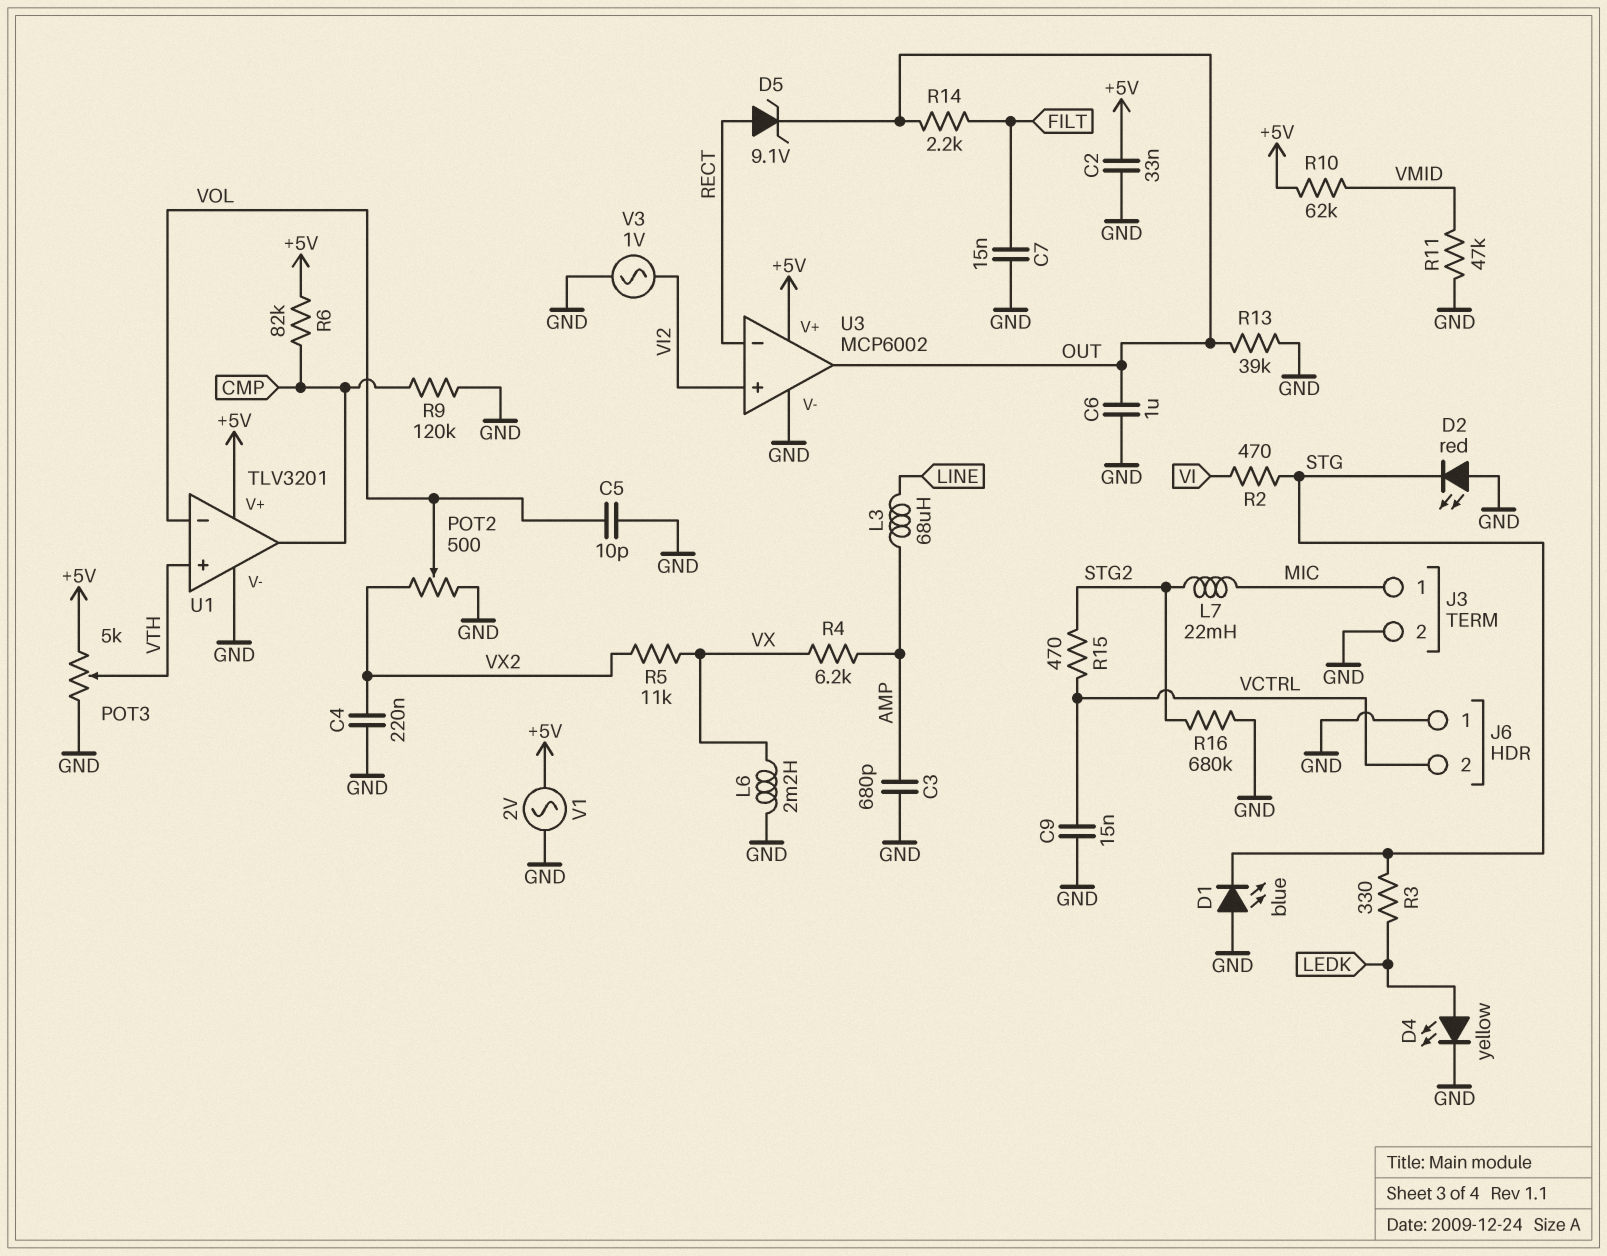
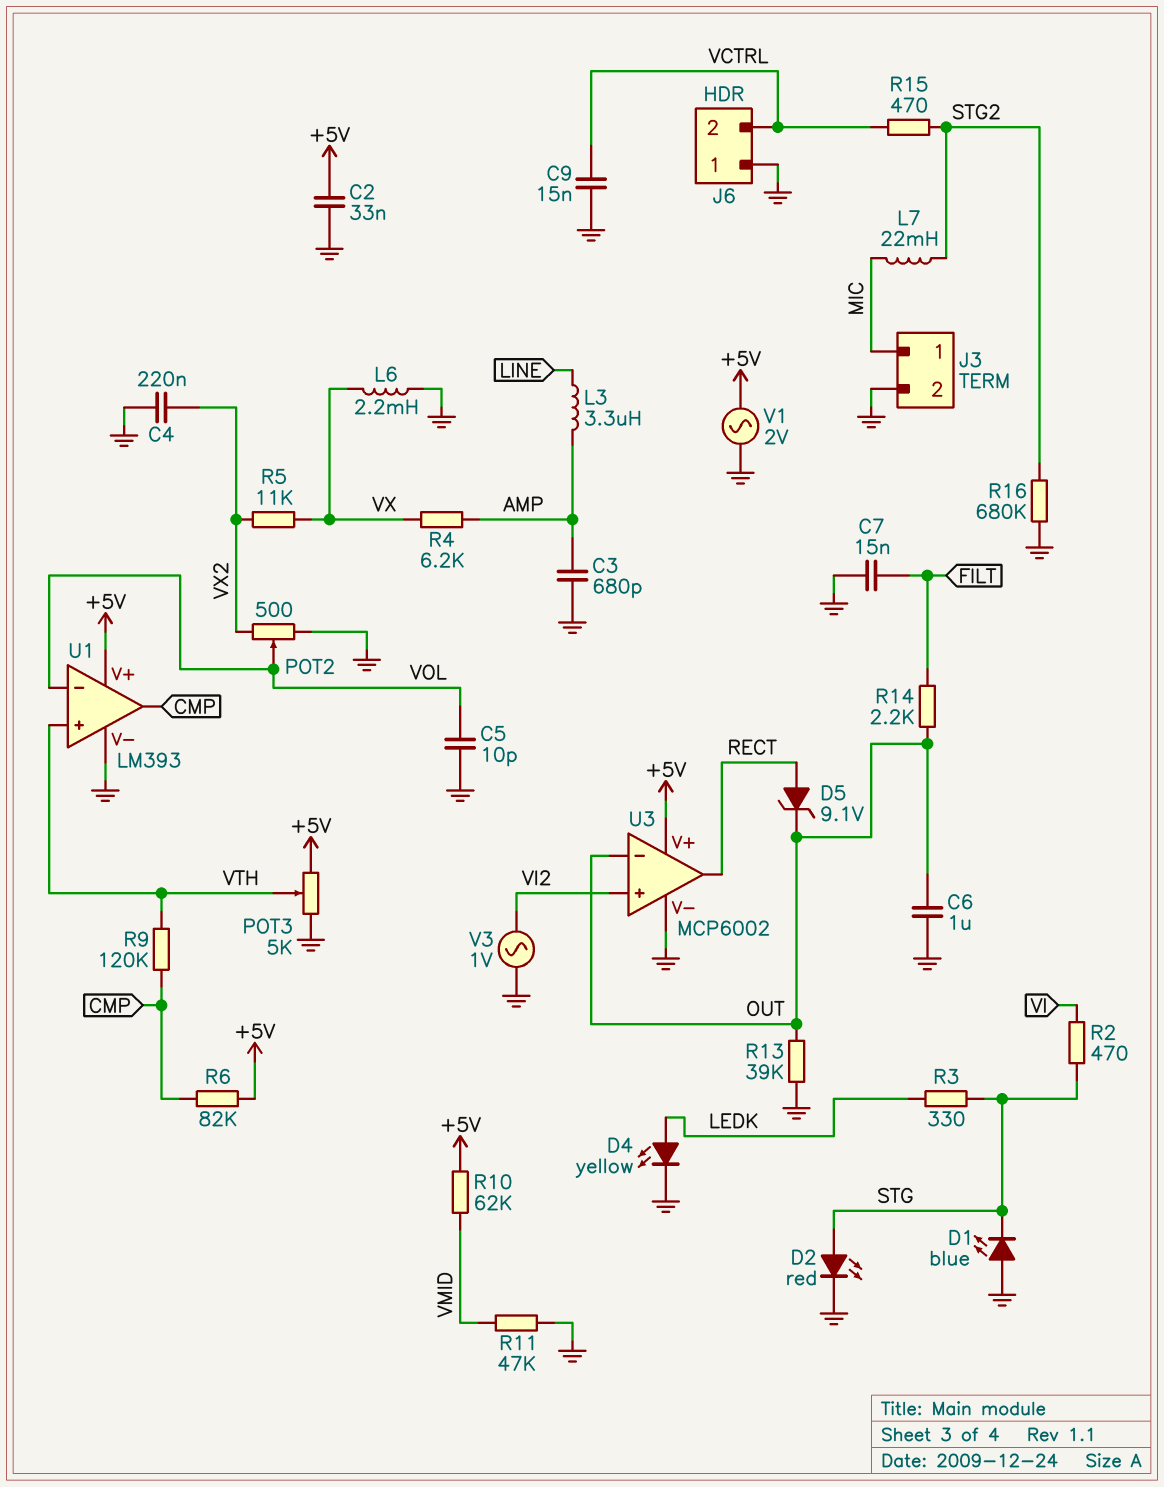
D2: LED red (A GND, K STG) -> LED red (A STG, K GND)
L3: 68uH (AMP, LINE) -> 3.3uH (AMP, LINE)
R9: 120k (CMP, GND) -> 120k (CMP, VTH)
U1: TLV3201 -> LM393
U3 pin in-: RECT -> OUT
U3 pin out: OUT -> RECT

